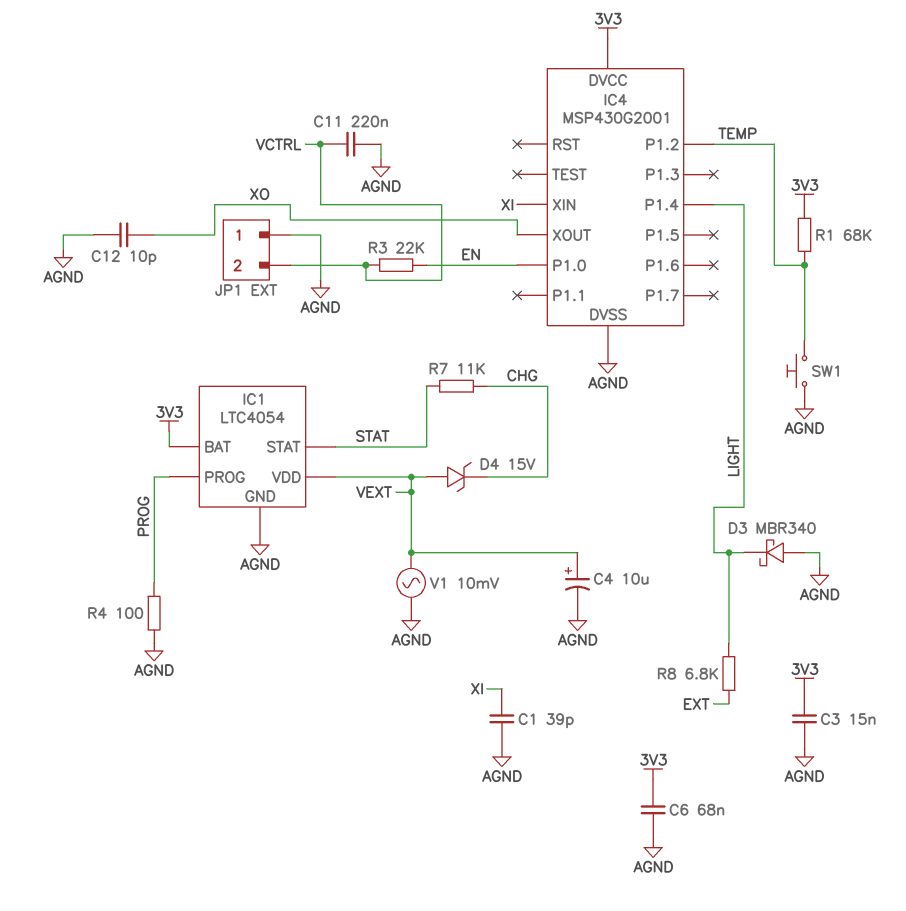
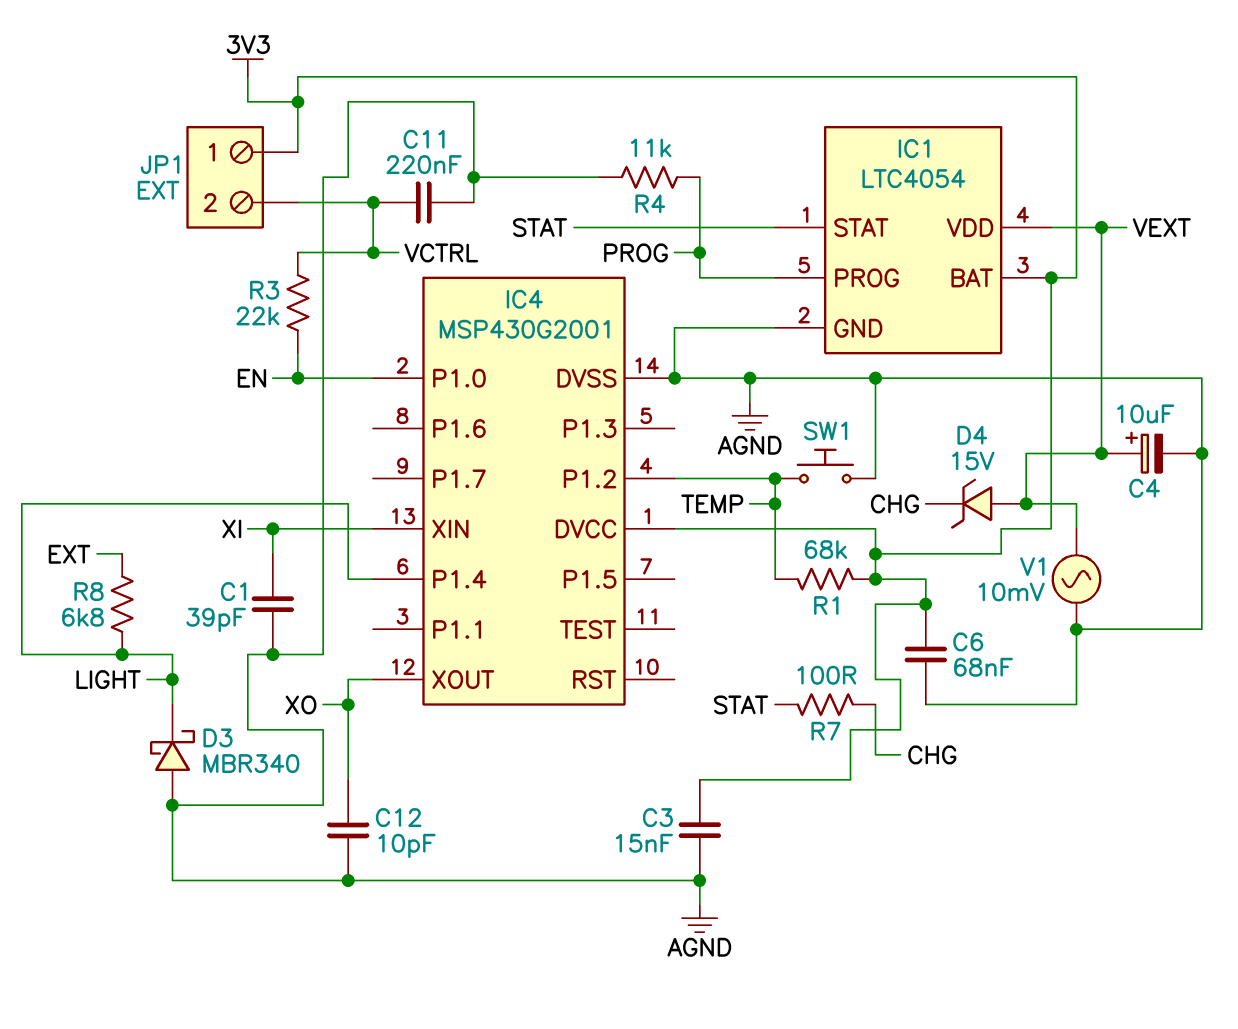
JP1 pin 1: AGND -> 3V3
R4: 100 (AGND, PROG) -> 11k (AGND, PROG)
R7: 11k (CHG, STAT) -> 100 (CHG, STAT)

